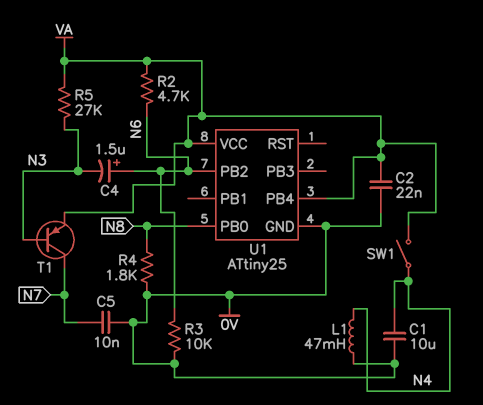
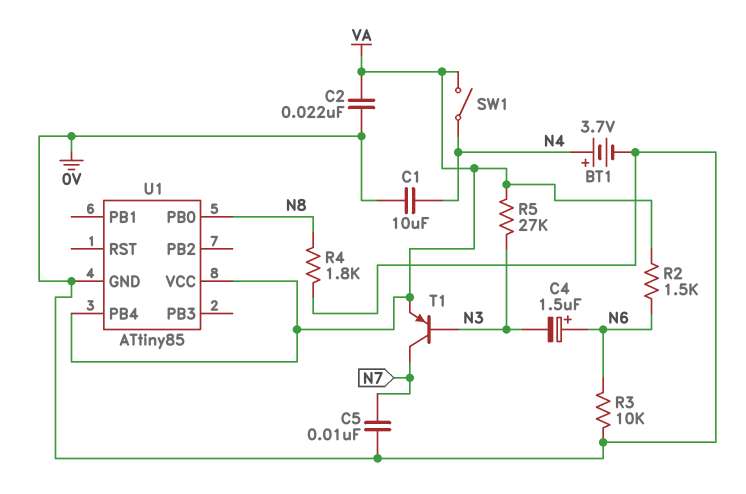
BT1: none -> 3.7V (plus N4, minus 0V)
L1: 47mH (0V, N4) -> none
R2: 4.7k (N6, VA) -> 1.5k (N6, VA)
U1: ATtiny25 -> ATtiny85
U1 pin PB2: N6 -> none

